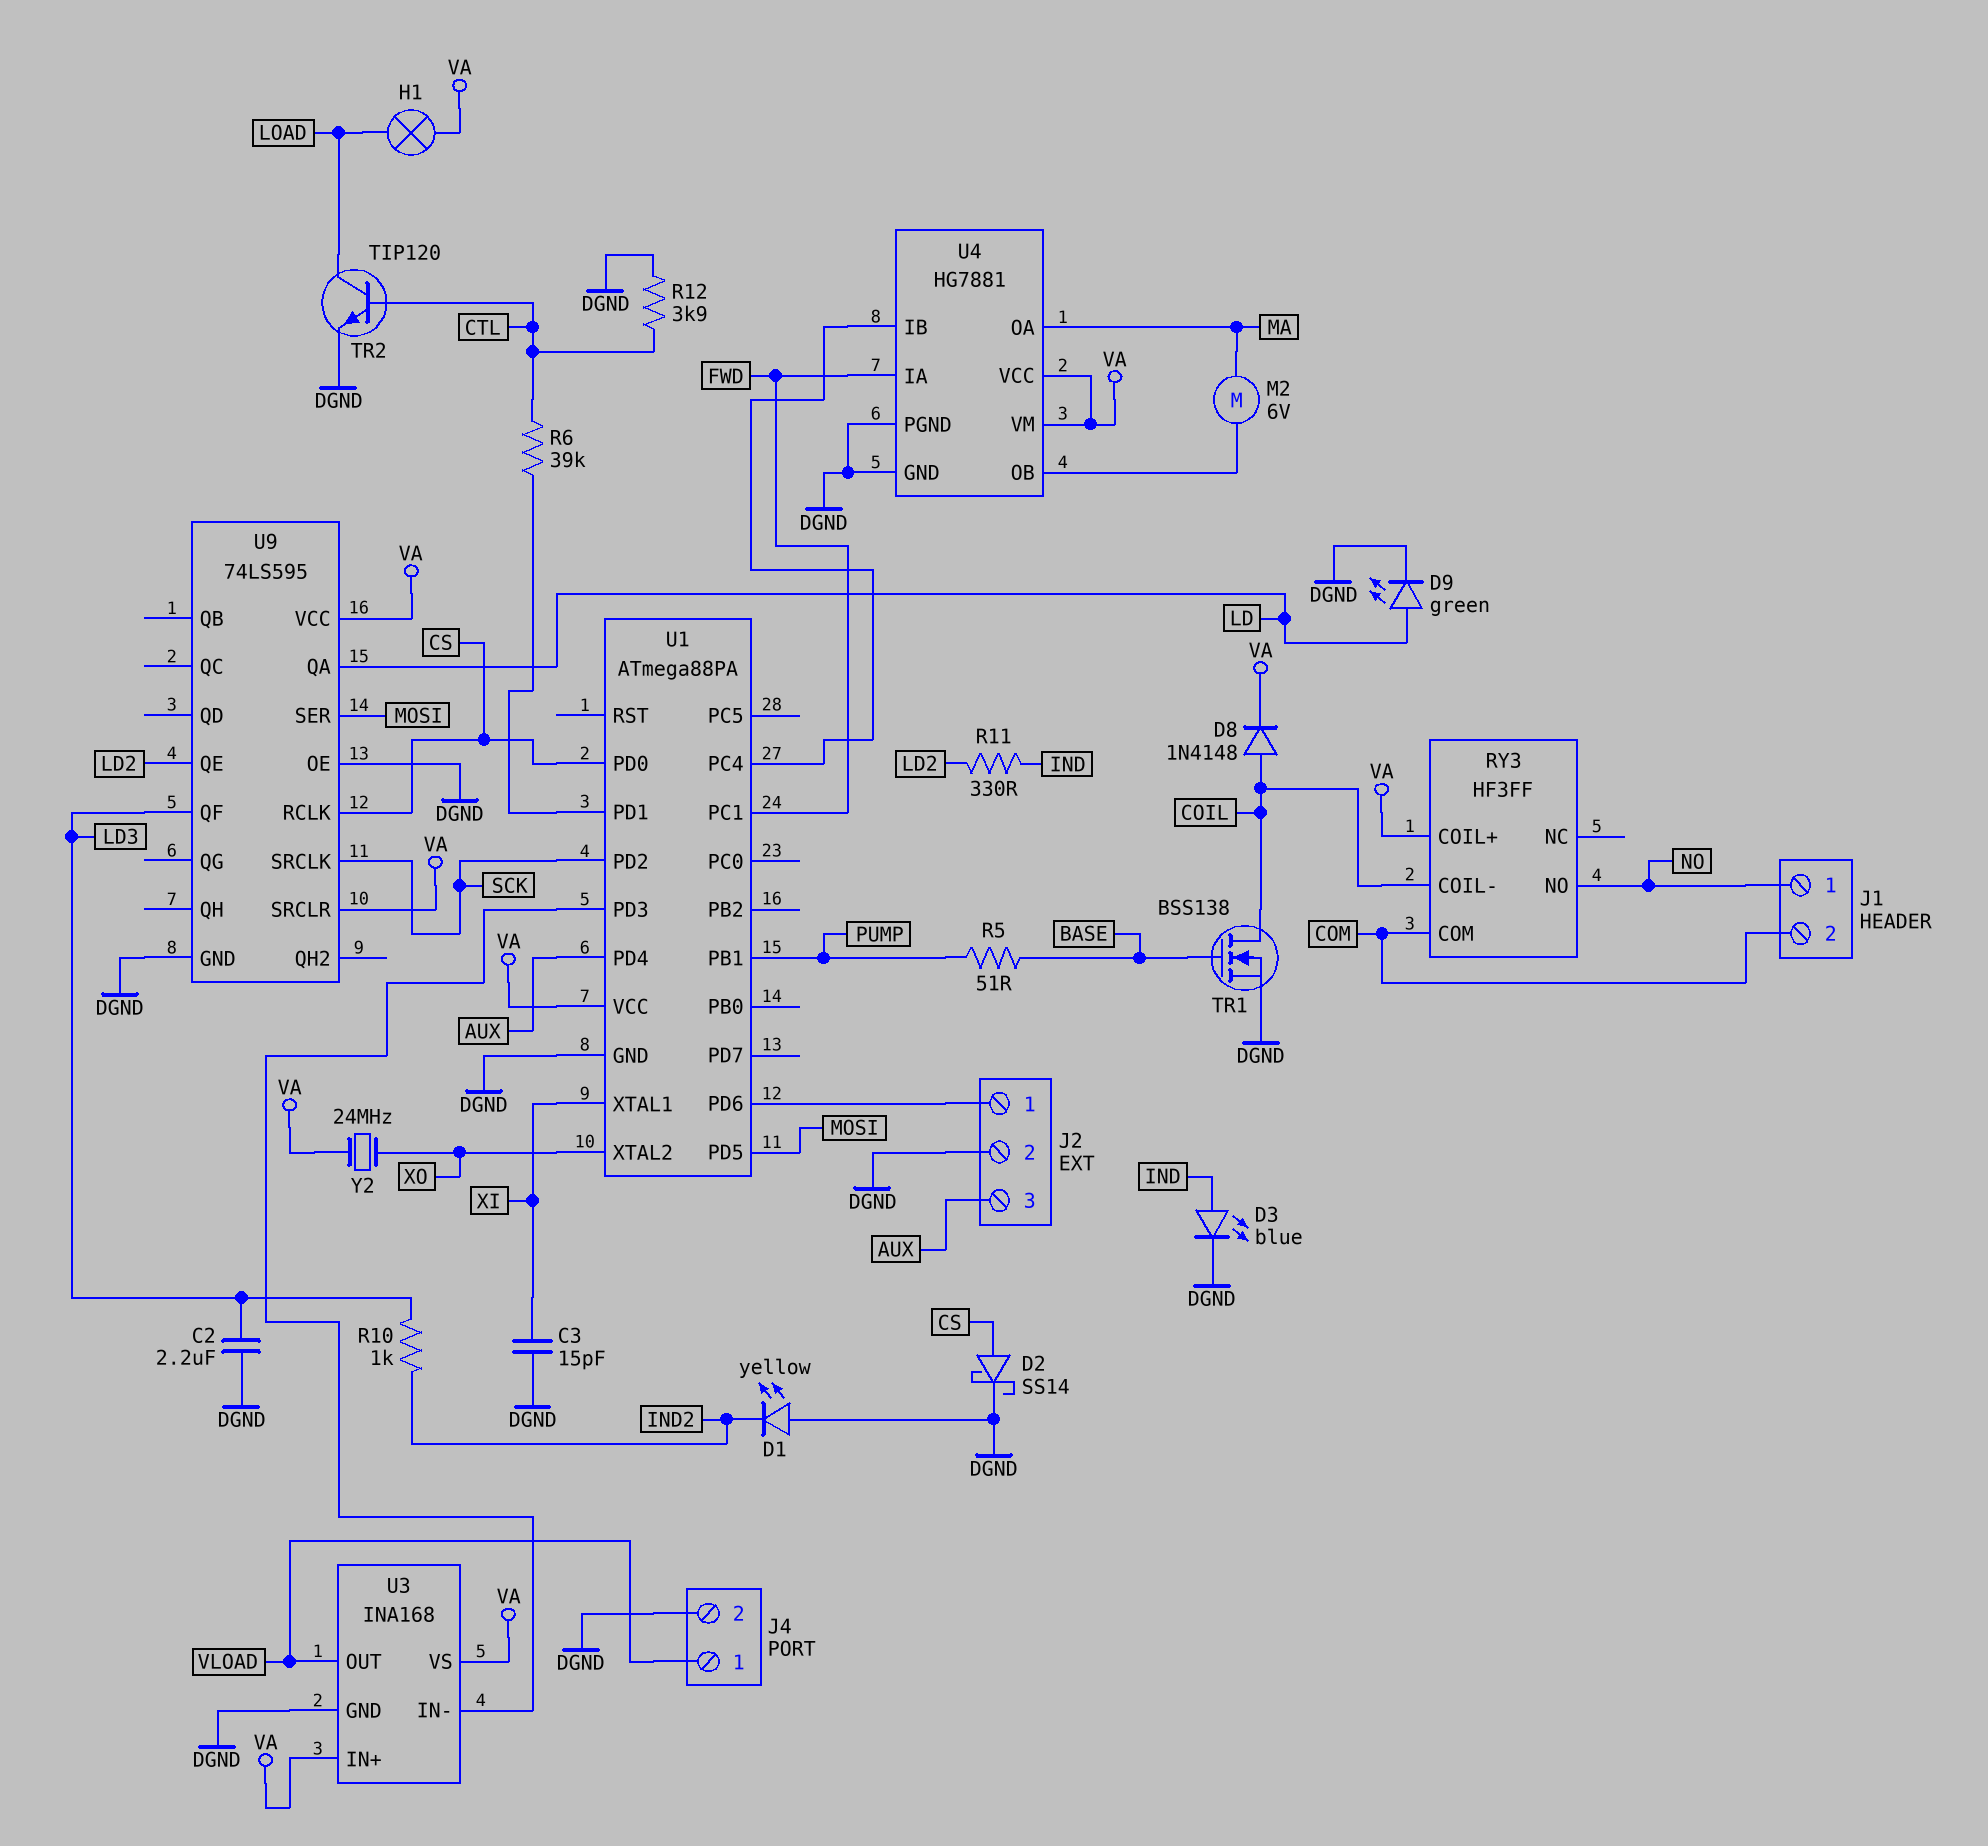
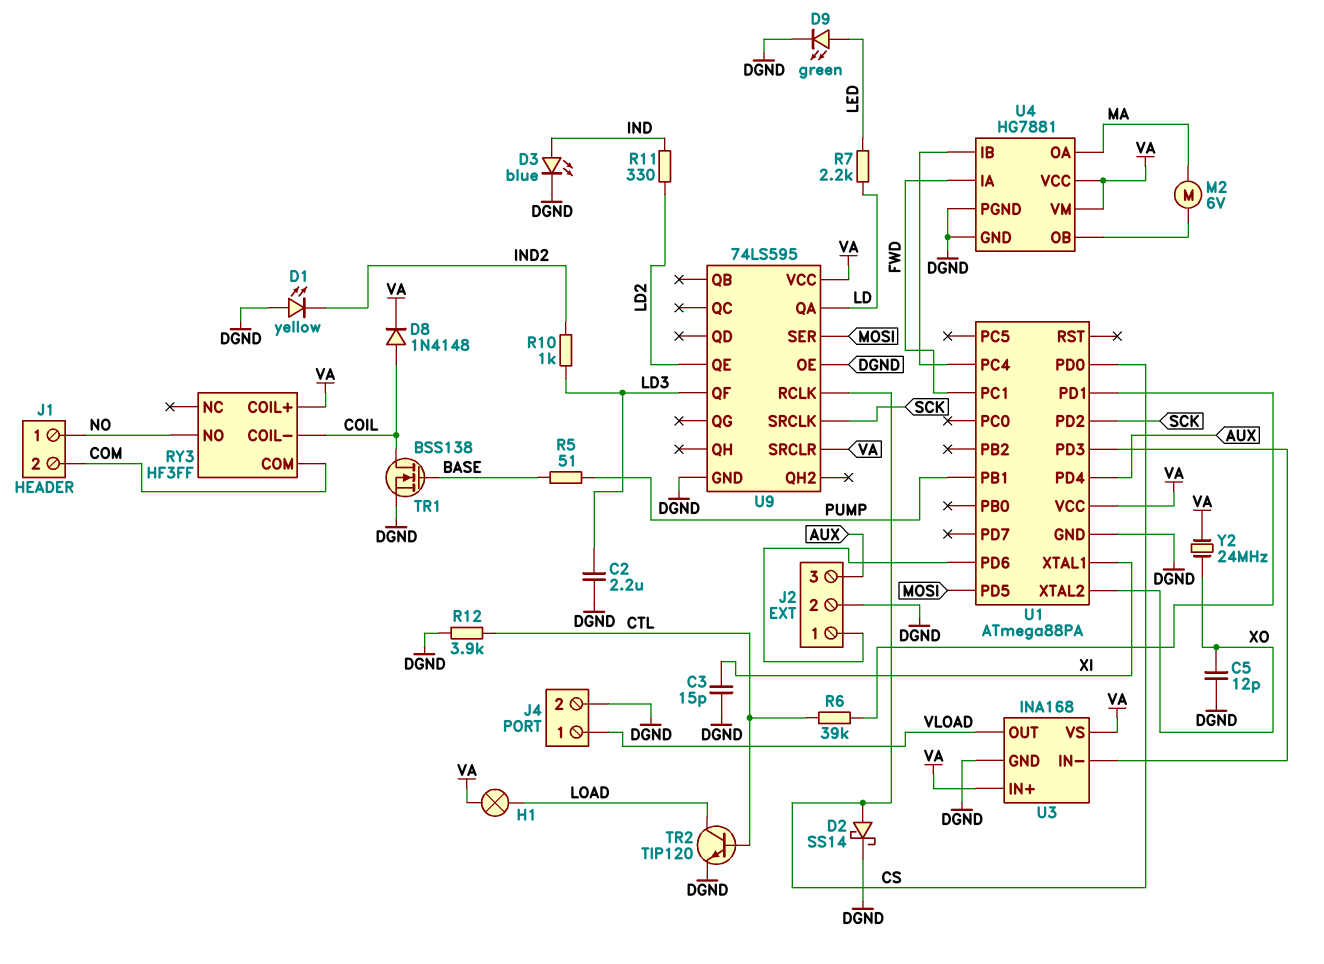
C5: none -> 12pF (DGND, XO)
D9: LED green (A LD, K DGND) -> LED green (A LED, K DGND)
R7: none -> 2.2k (LD, LED)

